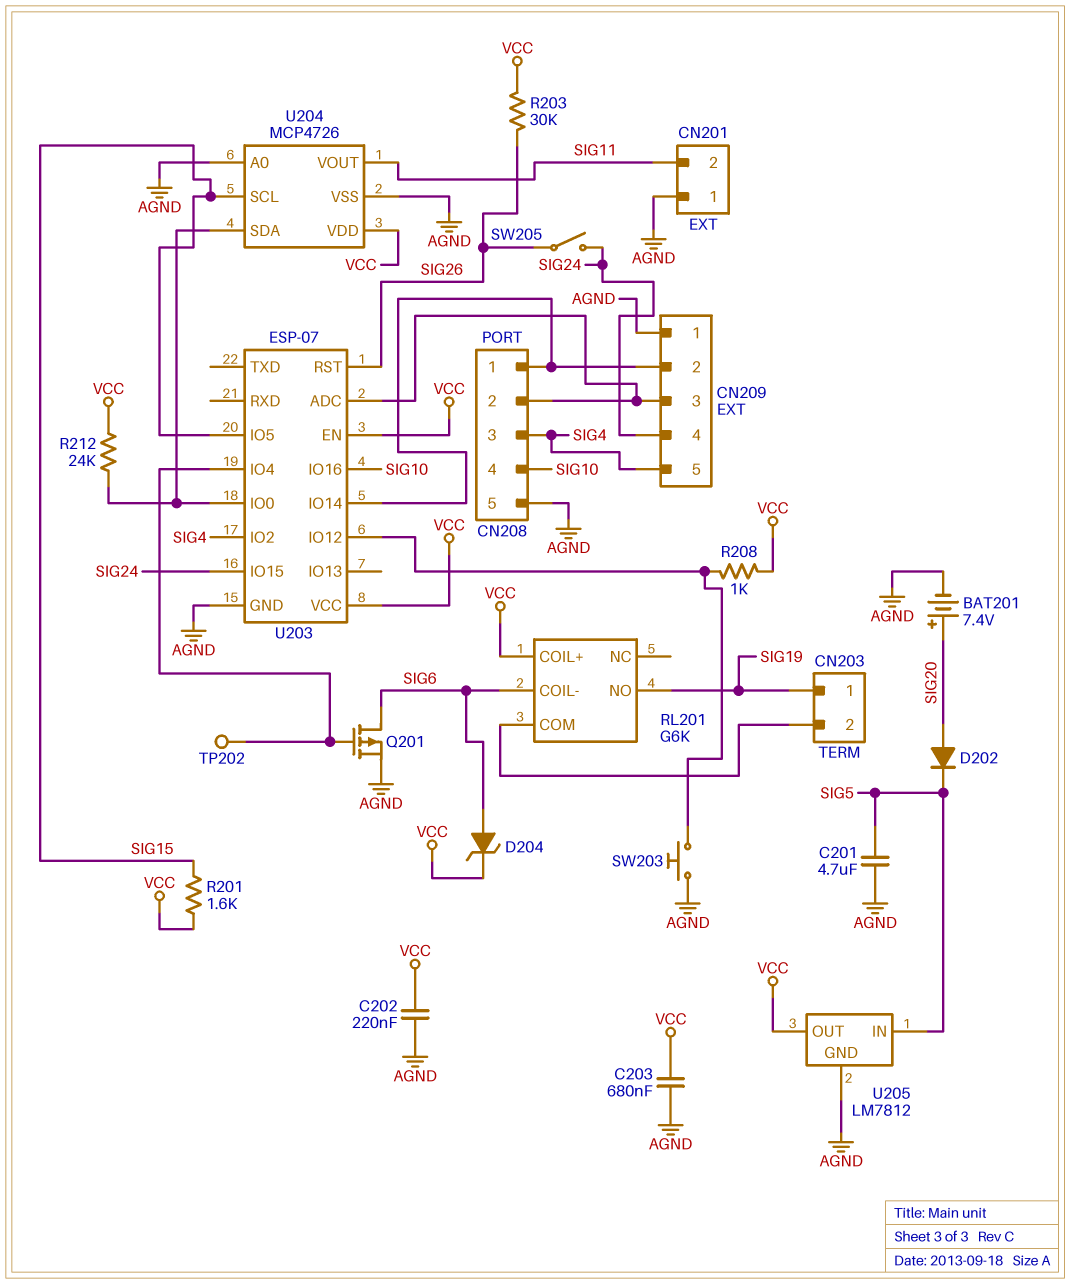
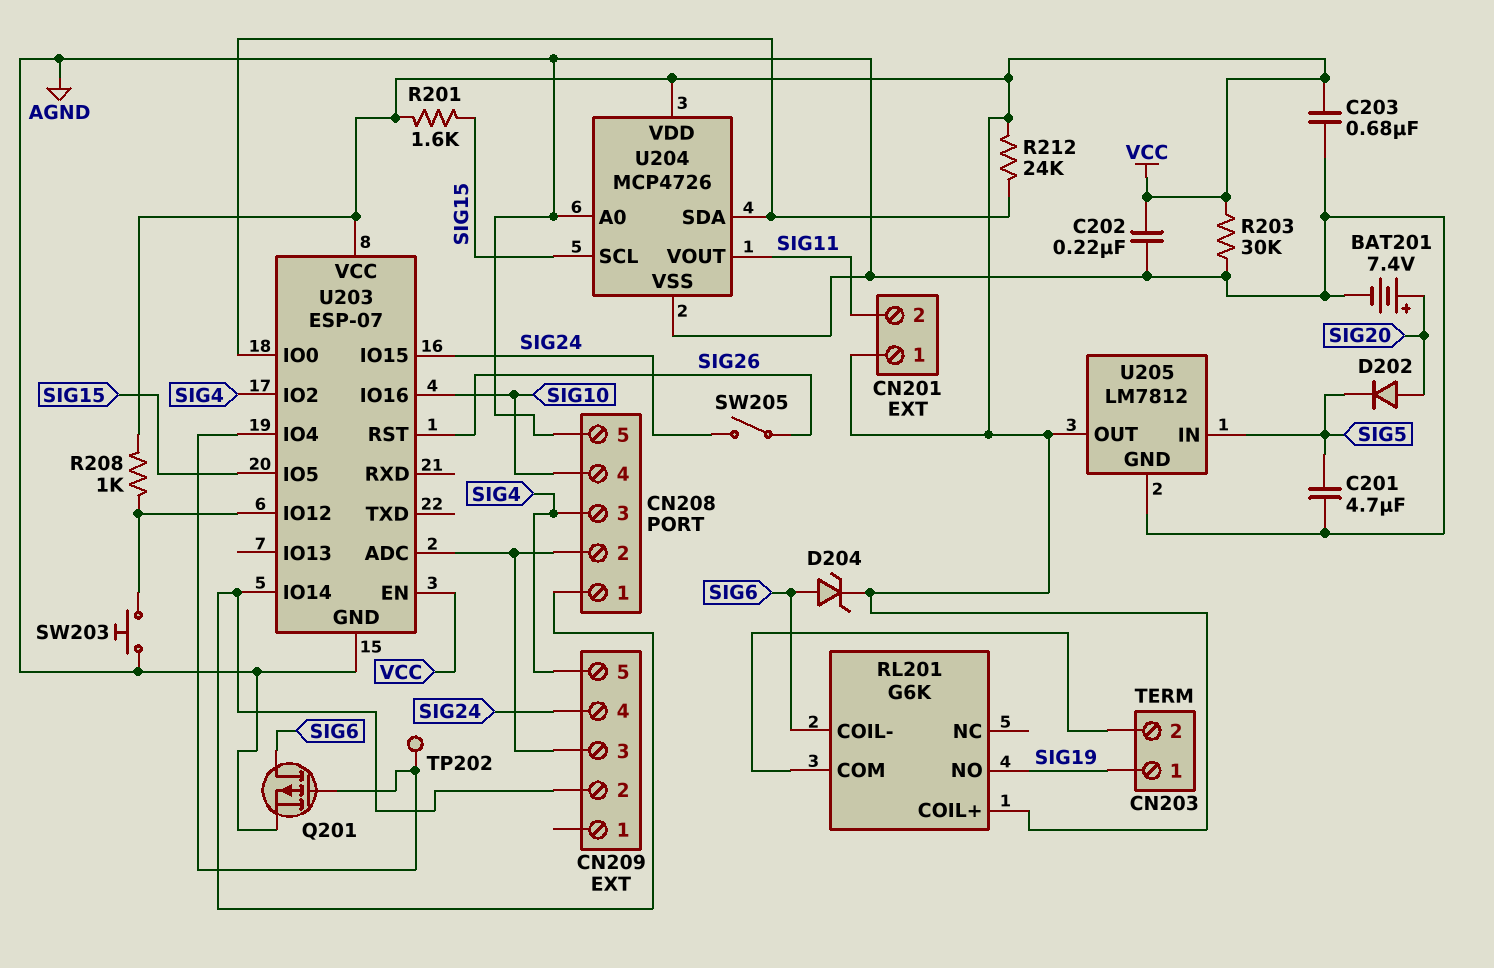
CN201 pin 1: AGND -> VCC
CN209 pin 1: AGND -> none
R203: 30k (SIG26, VCC) -> 30k (AGND, VCC)

